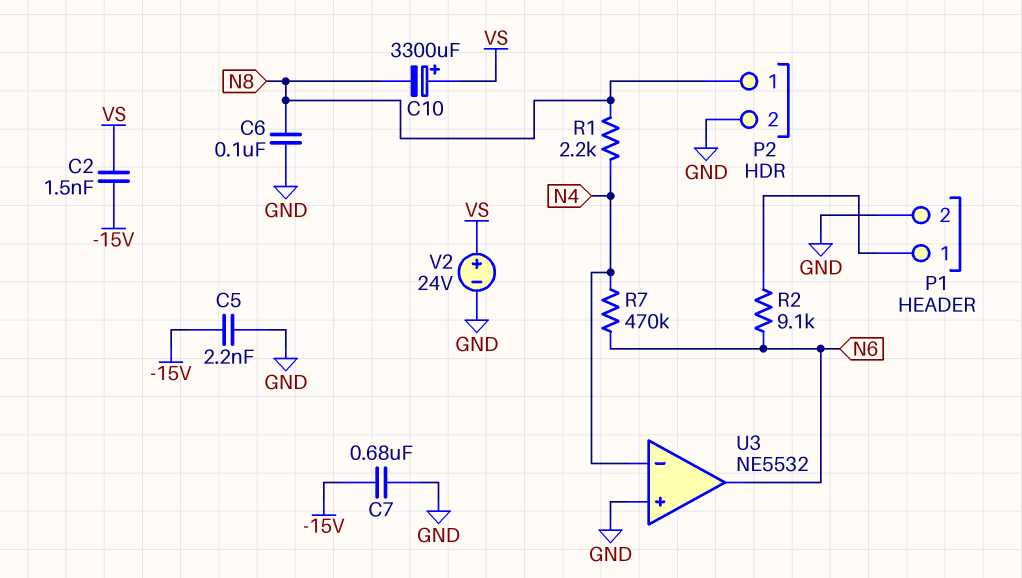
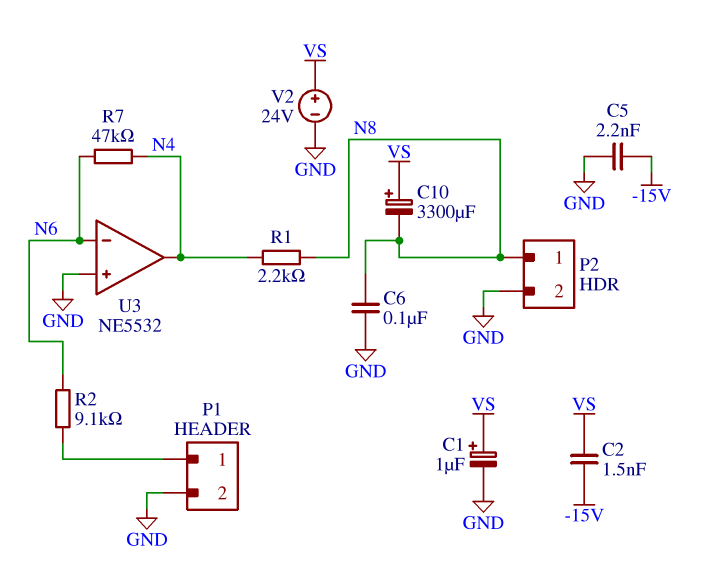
C1: none -> 1uF (plus VS, minus GND)
C7: 680nF (-15V, GND) -> none
R7: 470k (N4, N6) -> 47k (N4, N6)
U3 pin in-: N4 -> N6
U3 pin out: N6 -> N4

